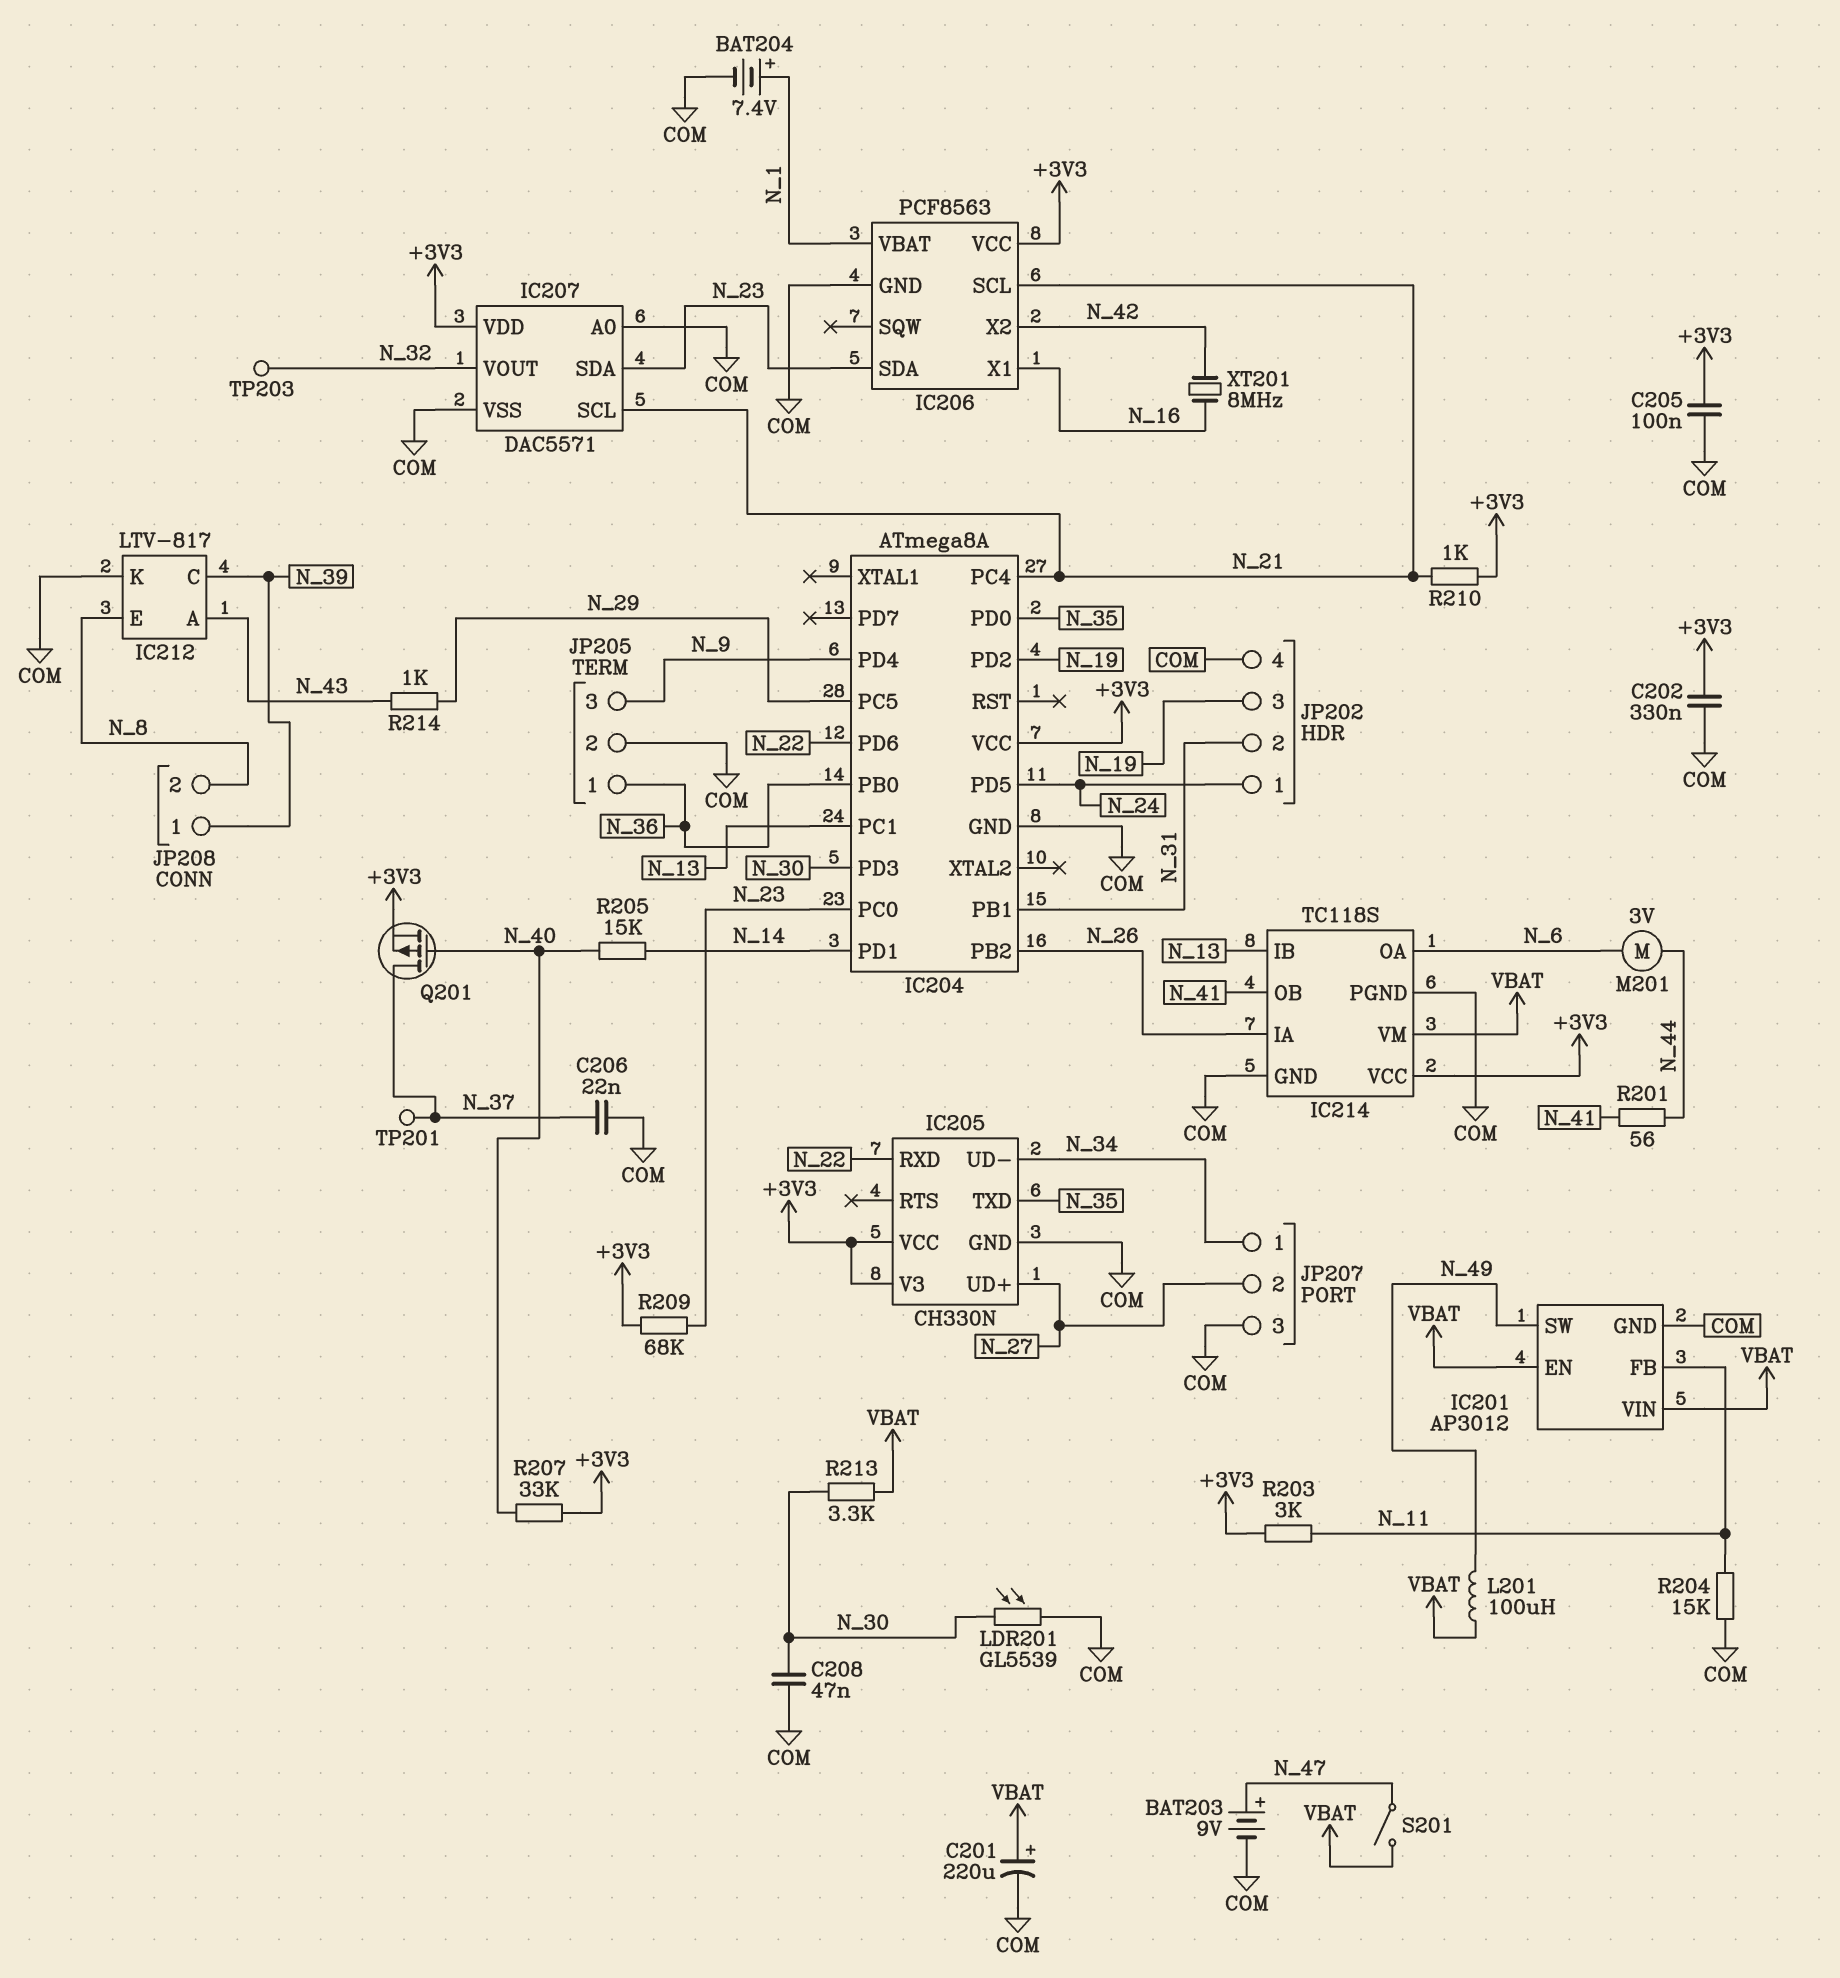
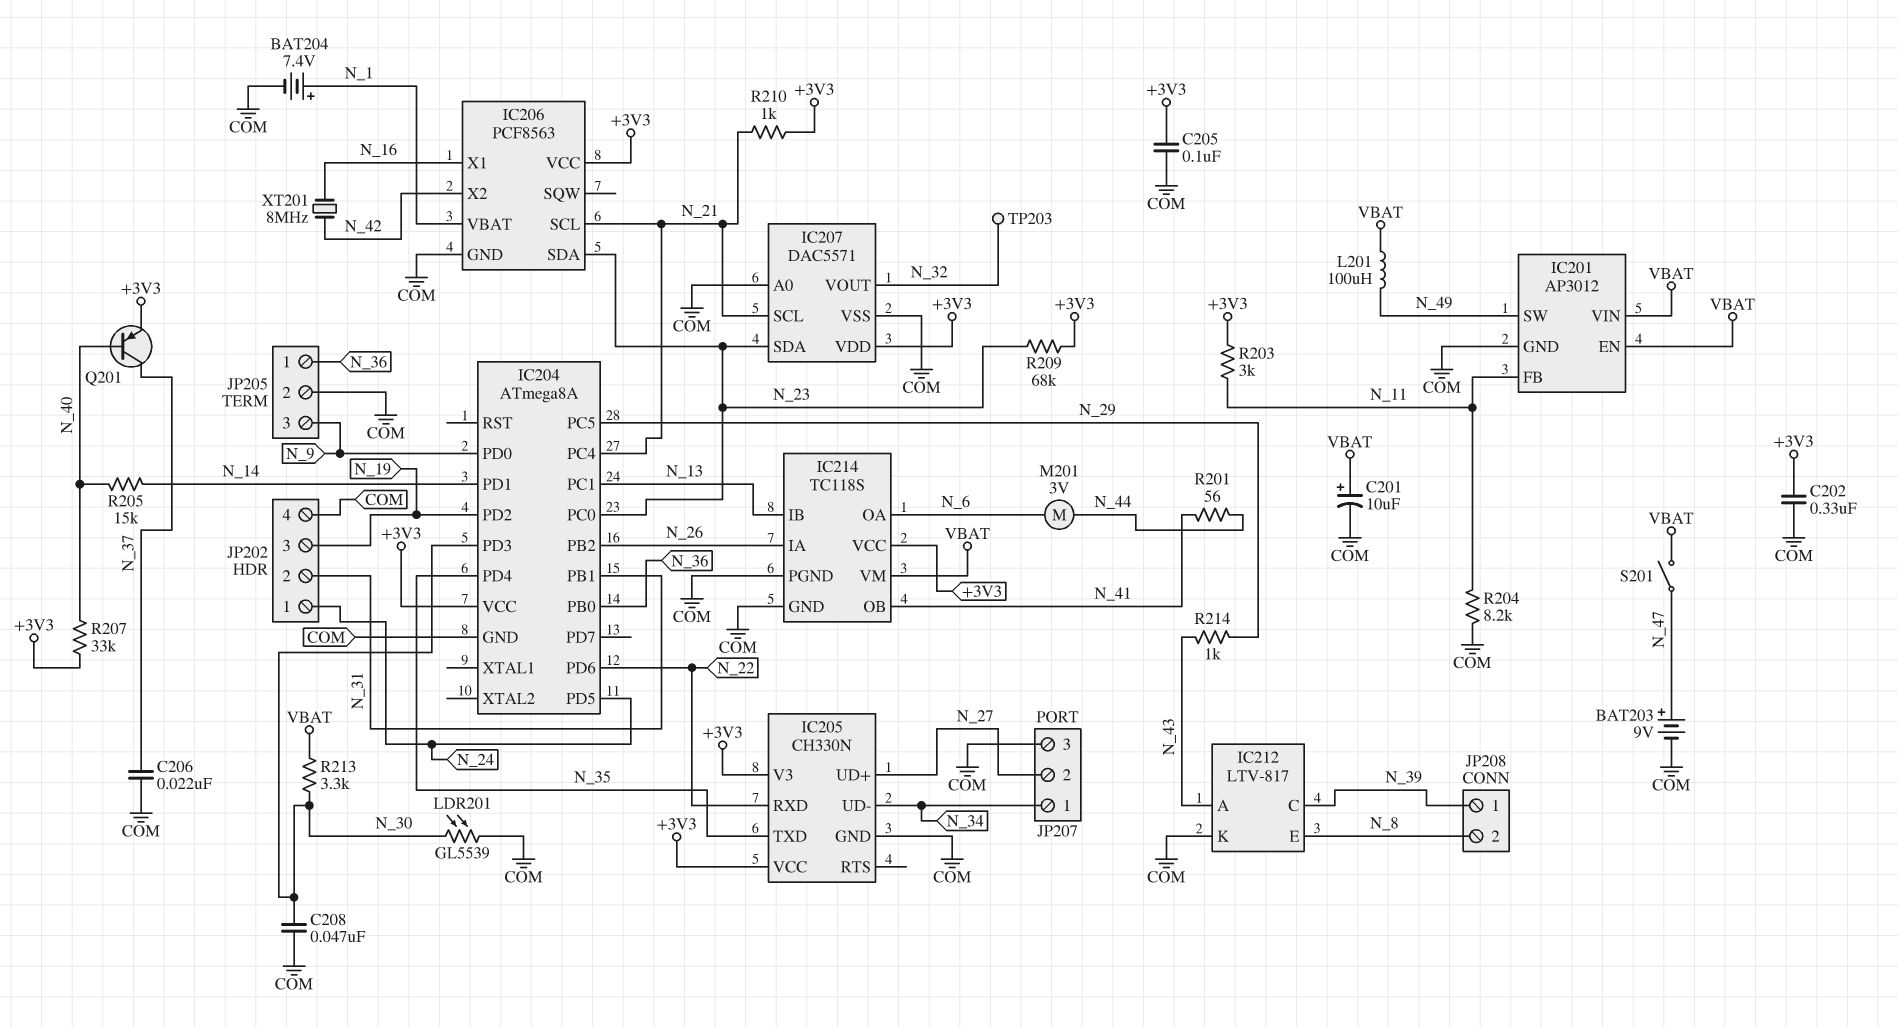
C201: 220uF (plus VBAT, minus COM) -> 10uF (plus VBAT, minus COM)
IC204 pin PD0: N_35 -> N_9
IC204 pin PD4: N_9 -> N_35
Q201: PMOS (G N_40, D N_37, S +3V3) -> PNP (B N_40, C N_37, E +3V3)
R204: 15k (COM, N_11) -> 8.2k (COM, N_11)
TP201: test point (N_37) -> none

